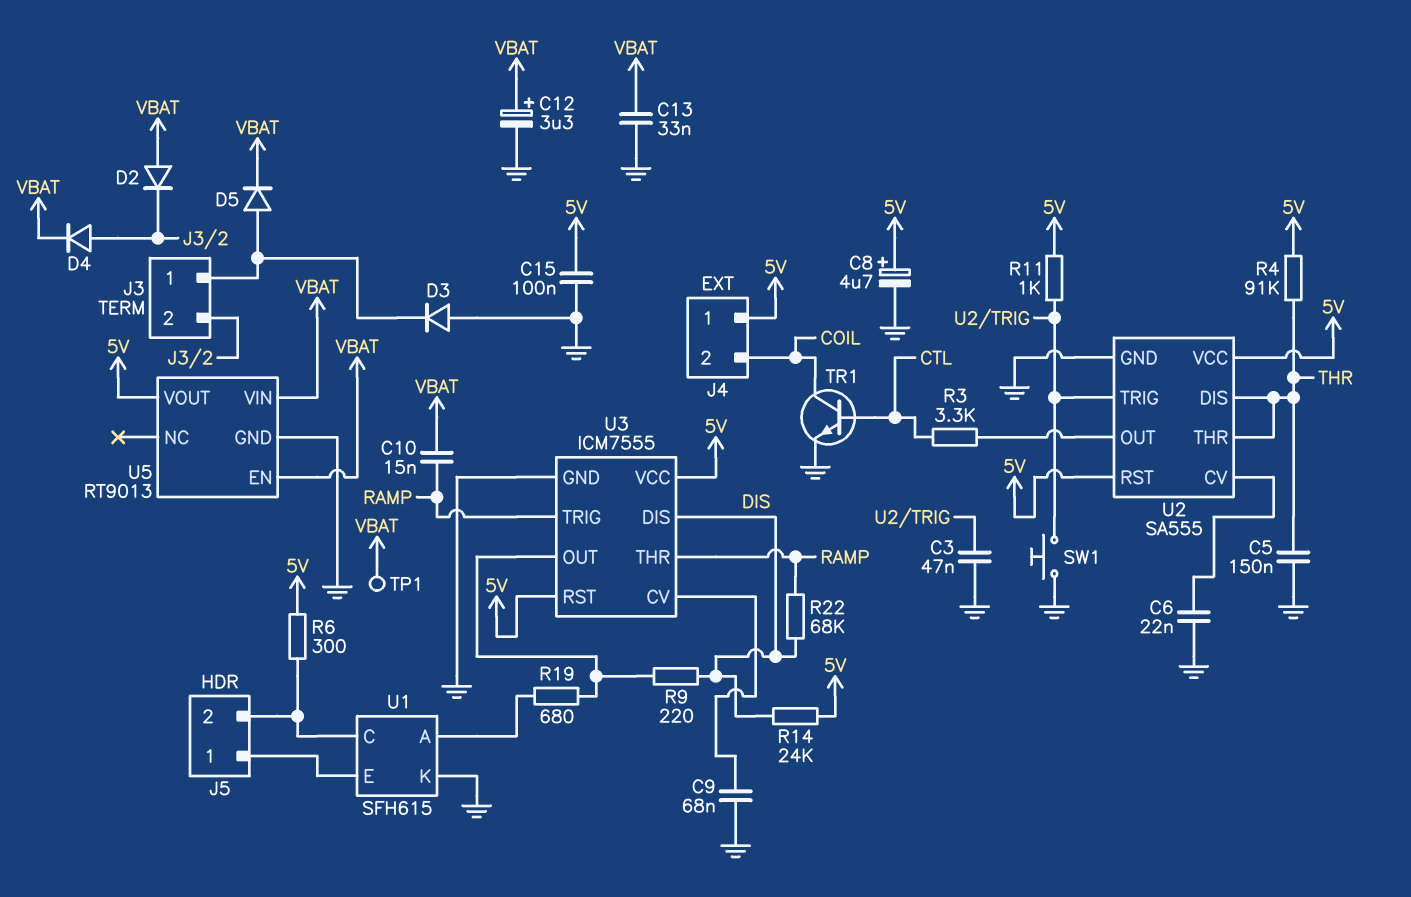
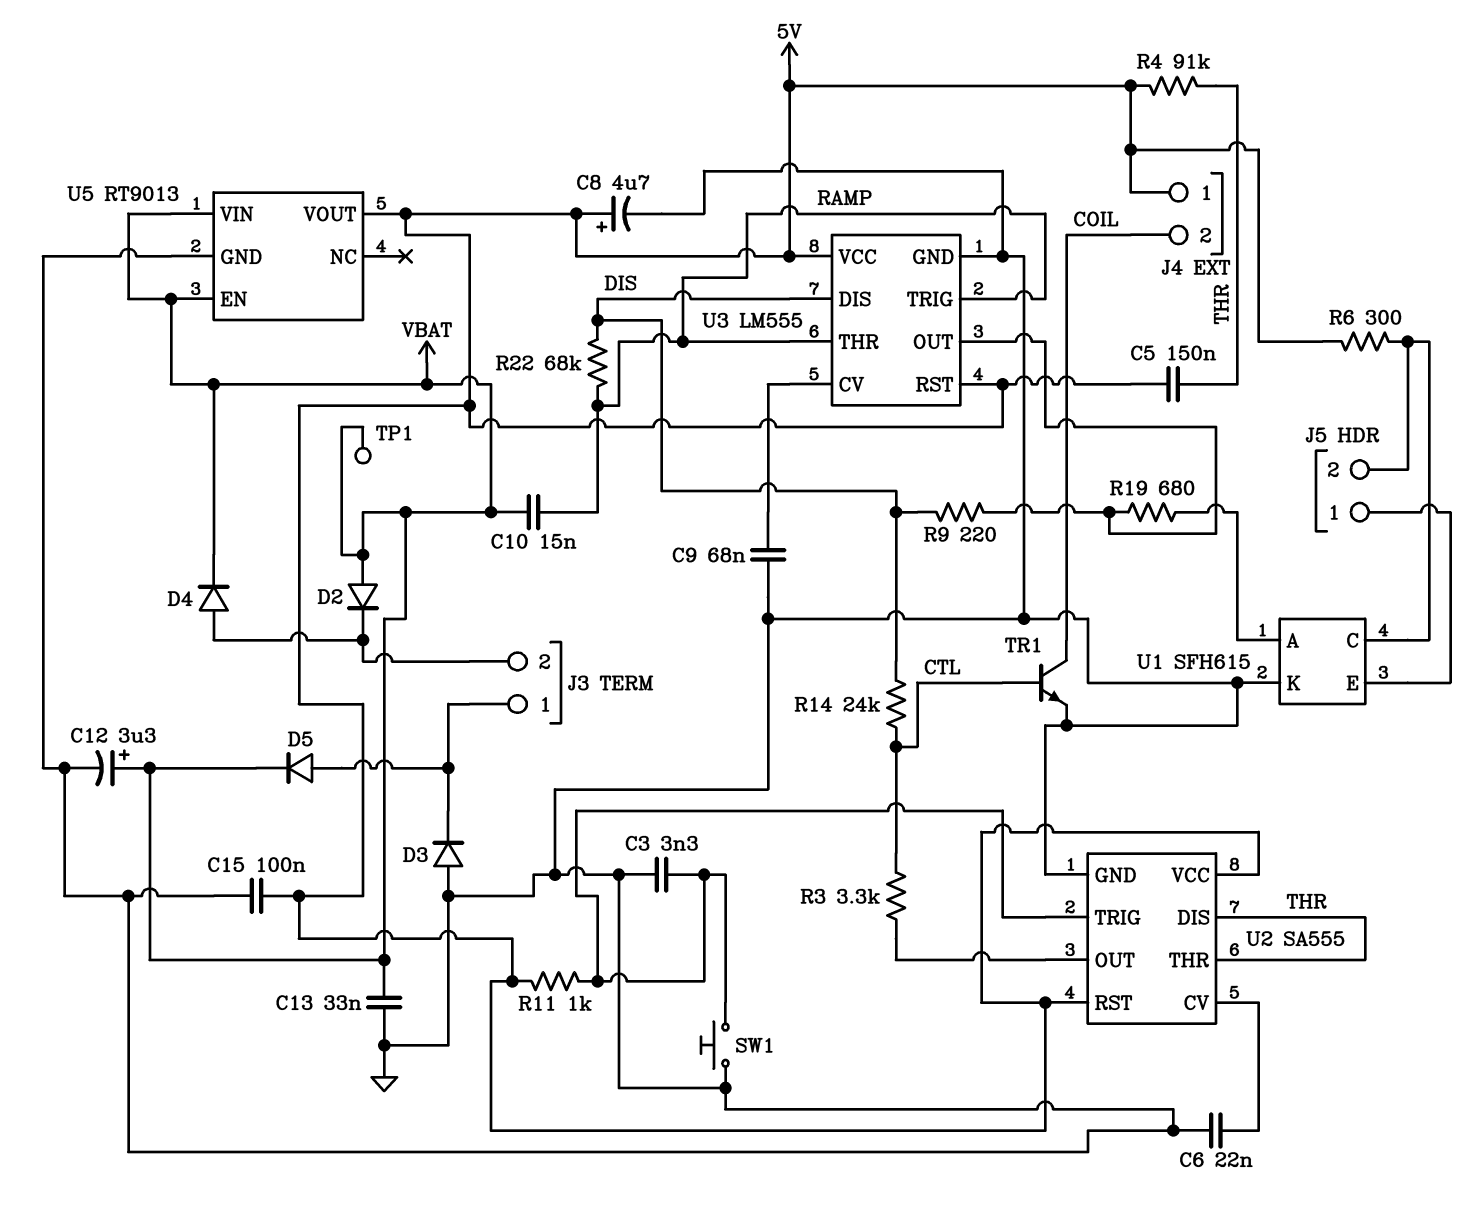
C3: 47nF (GND, U2/TRIG) -> 3.3nF (GND, U2/TRIG)
C5: 150nF (GND, THR) -> 150nF (5V, THR)
R14: 24k (5V, DIS) -> 24k (CTL, DIS)
U3: ICM7555 -> LM555

